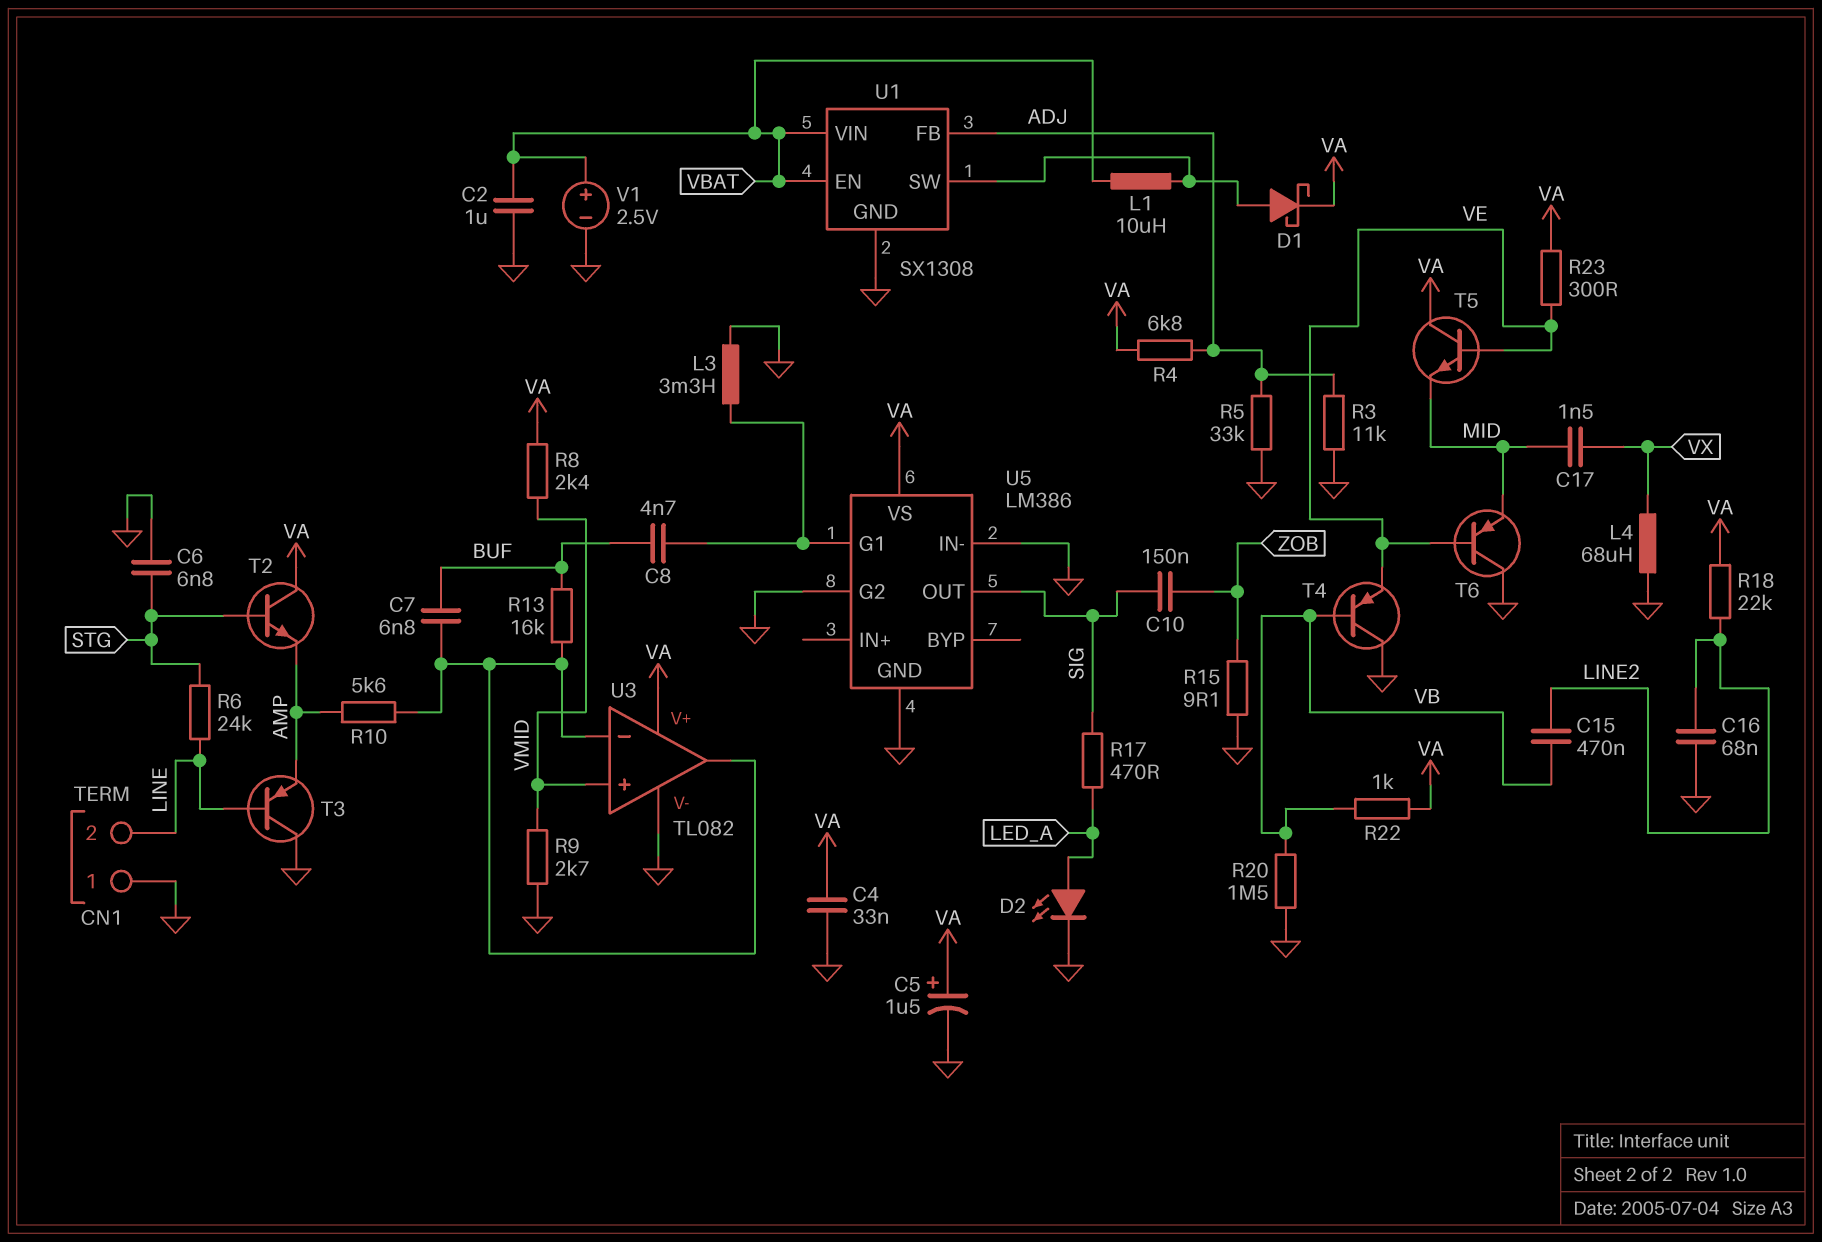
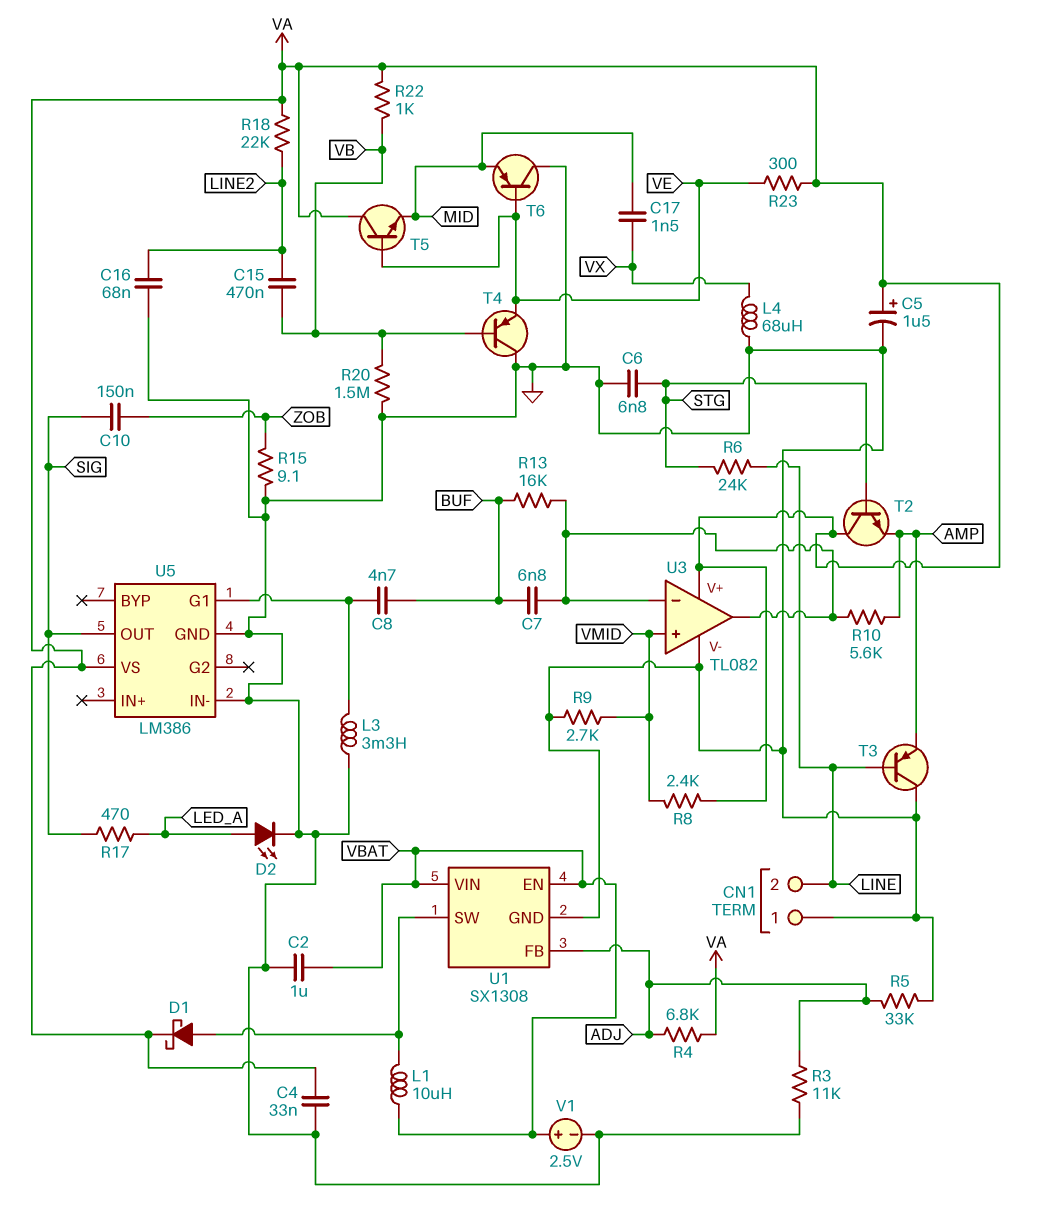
U5 pin G2: GND -> none

